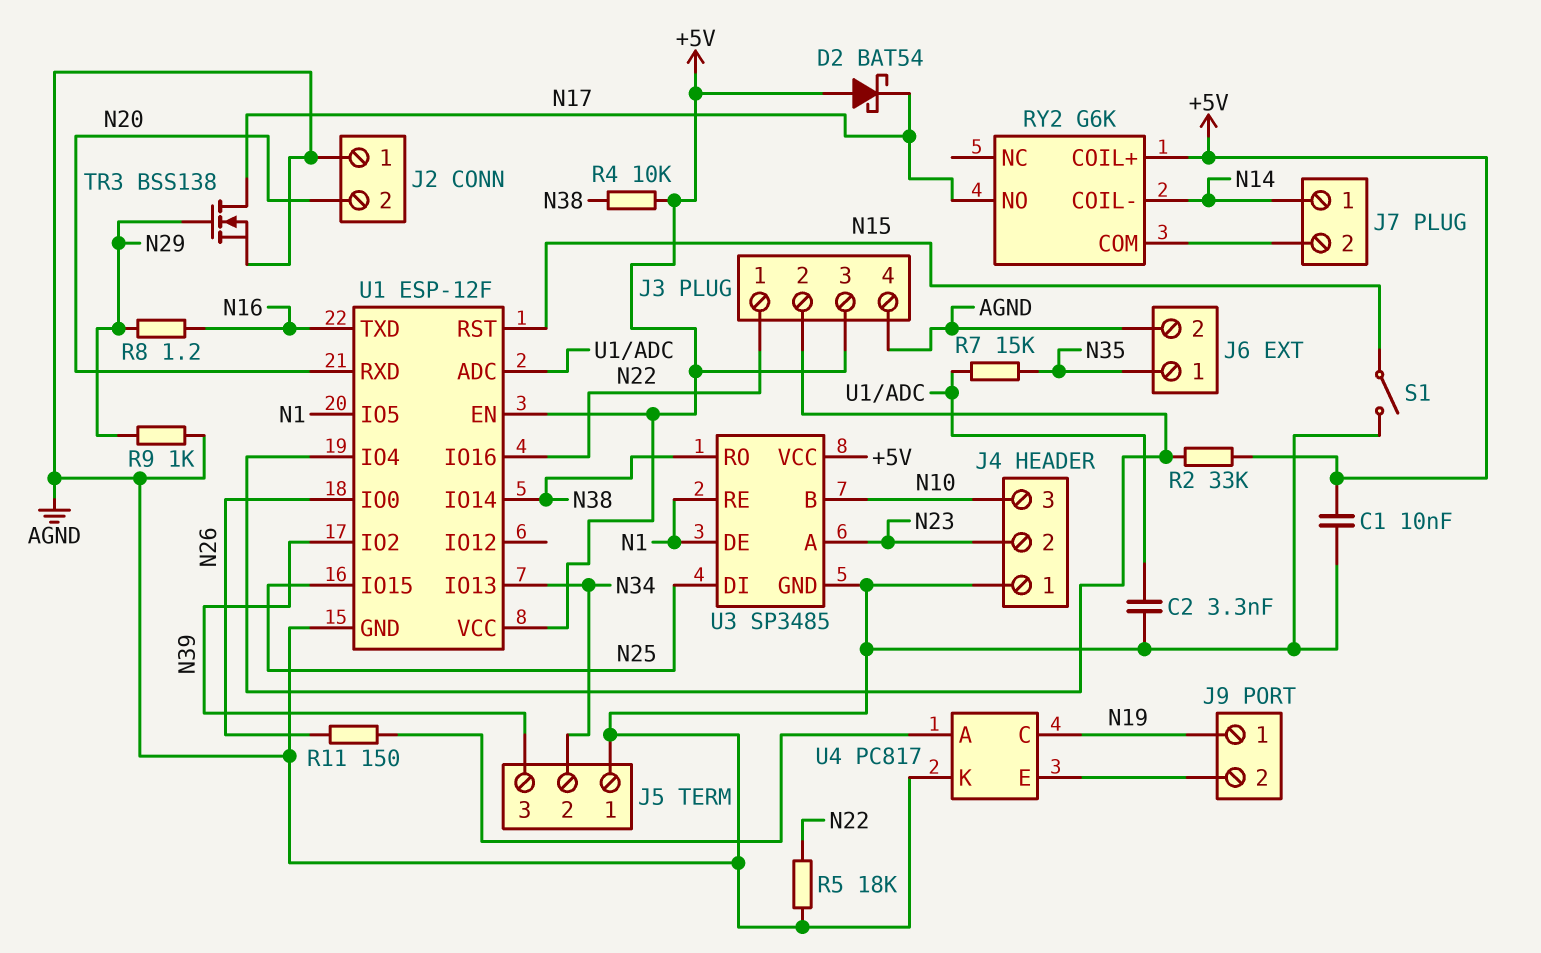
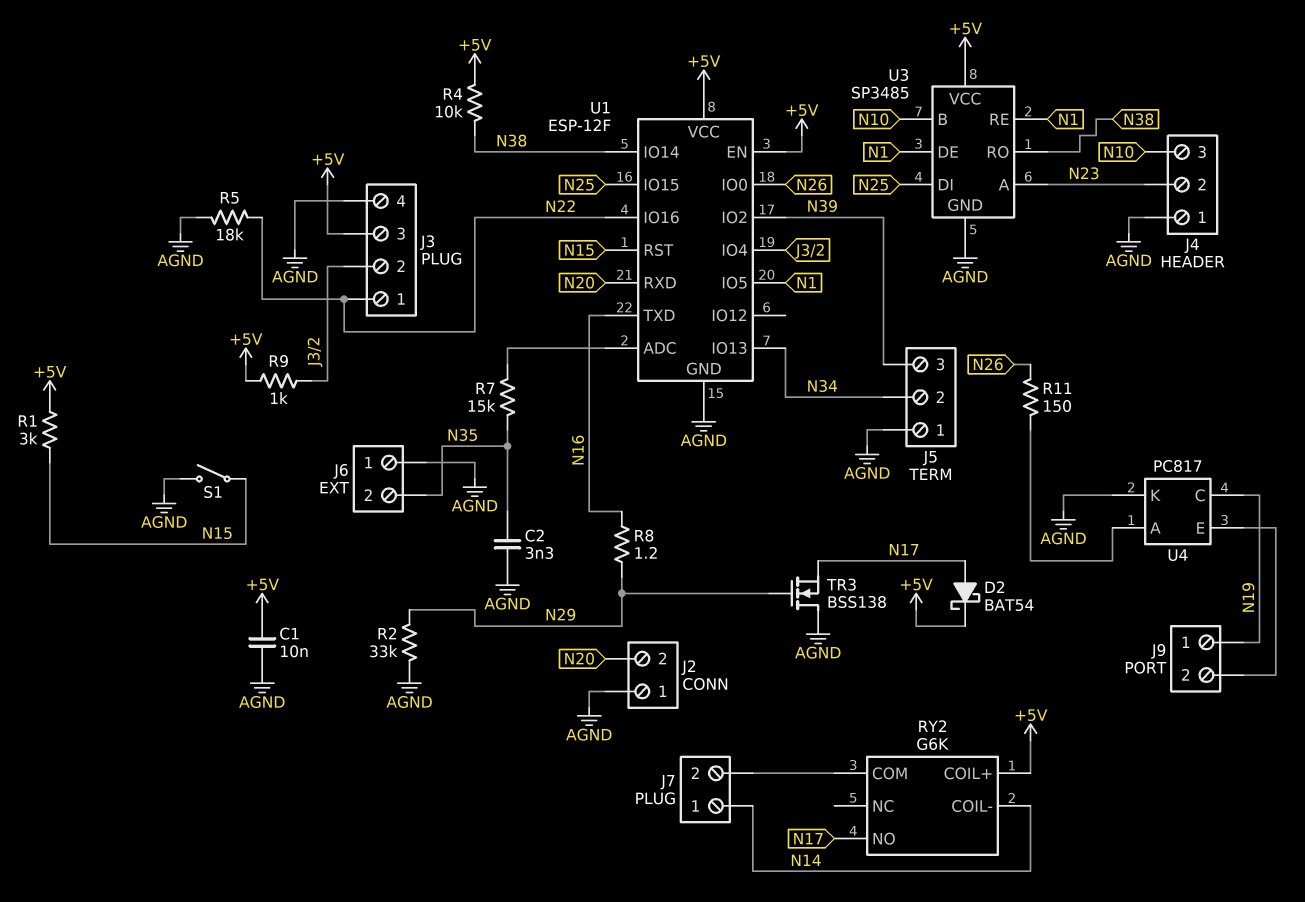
C2: 3.3nF (AGND, U1/ADC) -> 3.3nF (AGND, N35)
D2: schottky BAT54 (A +5V, K N17) -> schottky BAT54 (A N17, K +5V)
J6 pin 1: N35 -> AGND
J6 pin 2: AGND -> N35
R1: none -> 3k (+5V, N15)
R2: 33k (+5V, J3/2) -> 33k (AGND, N29)
R9: 1k (AGND, N29) -> 1k (+5V, J3/2)
TR3: NMOS BSS138 (G N29, D N17, S AGND) -> NMOS BSS138 (G N29, D AGND, S N17)

